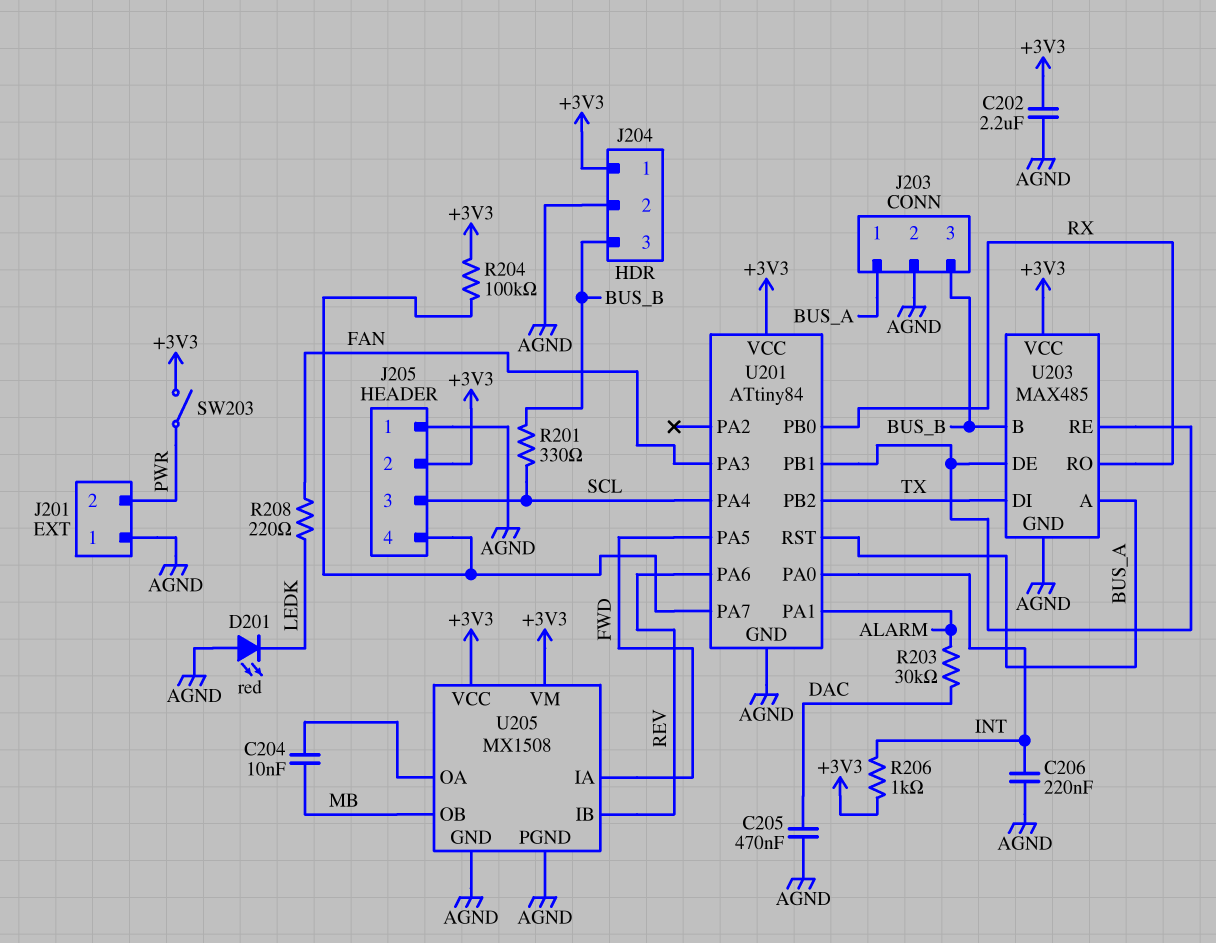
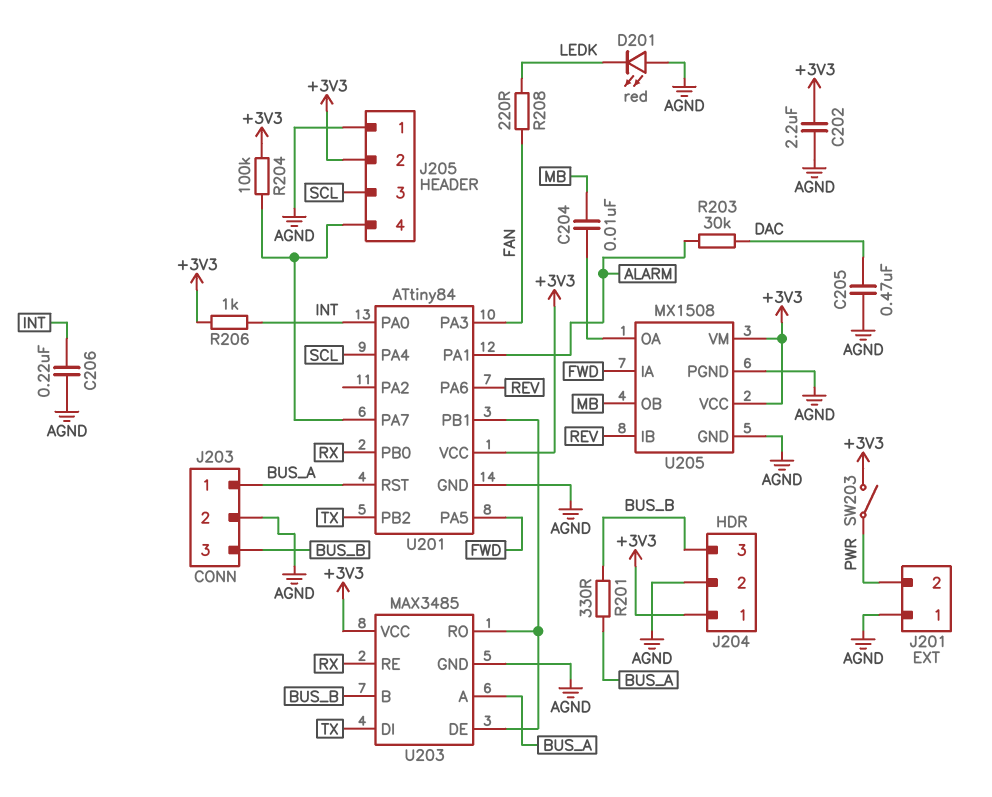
R201: 330 (BUS_B, SCL) -> 330 (BUS_A, BUS_B)
U203: MAX485 -> MAX3485
U203 pin RE: U201/PB1 -> RX
U203 pin RO: RX -> U201/PB1

